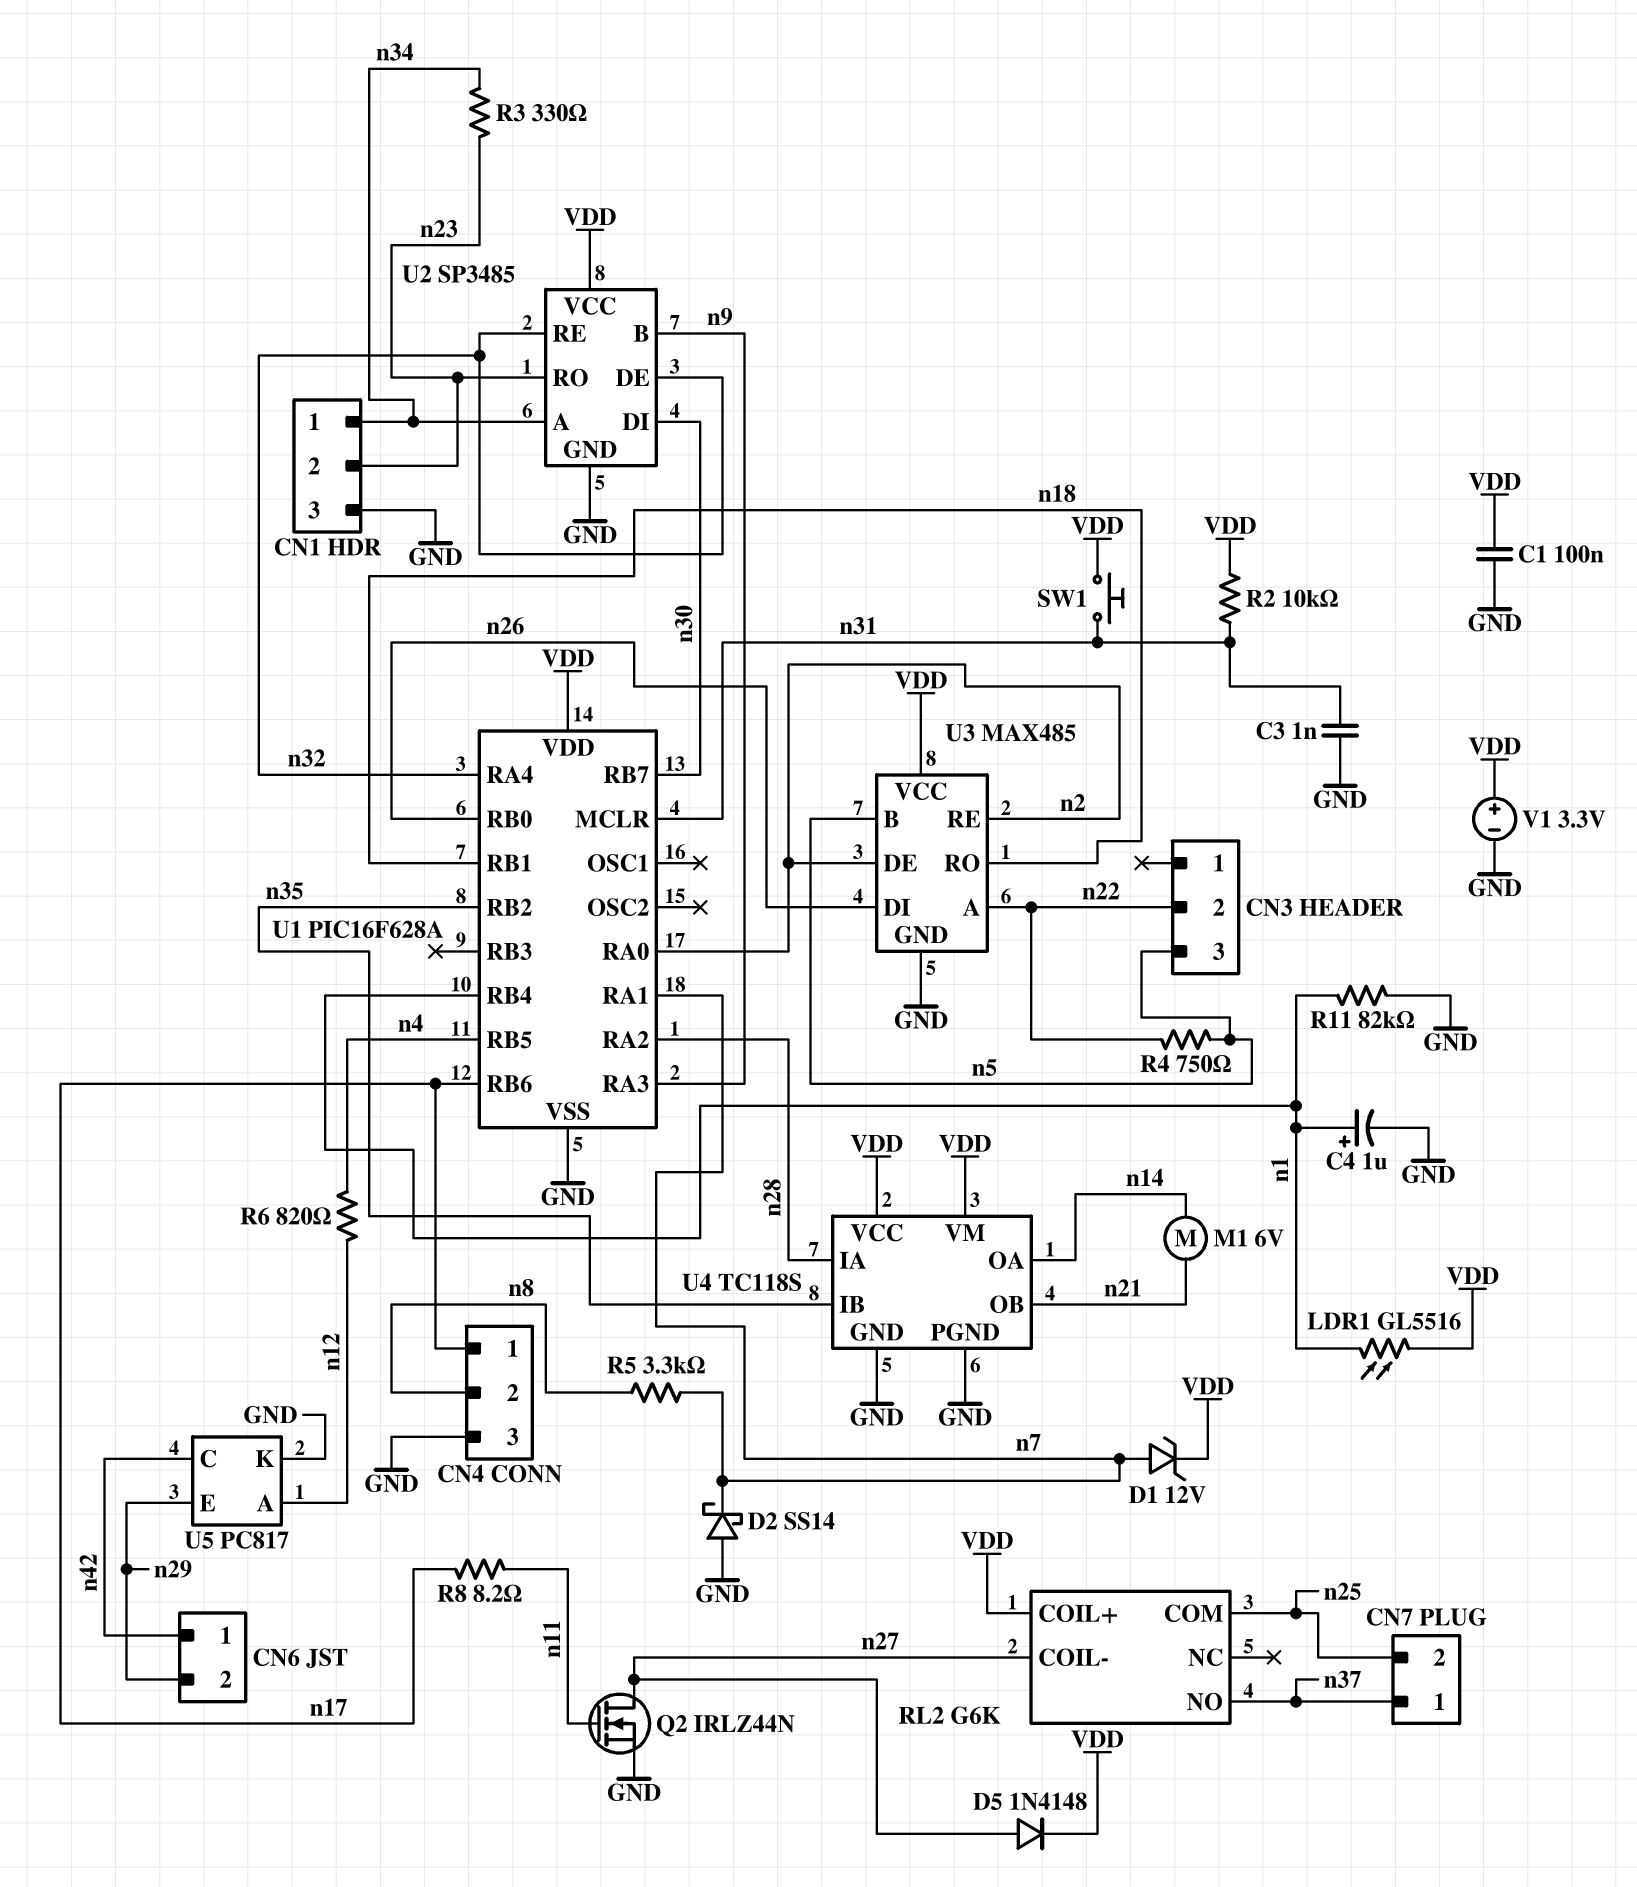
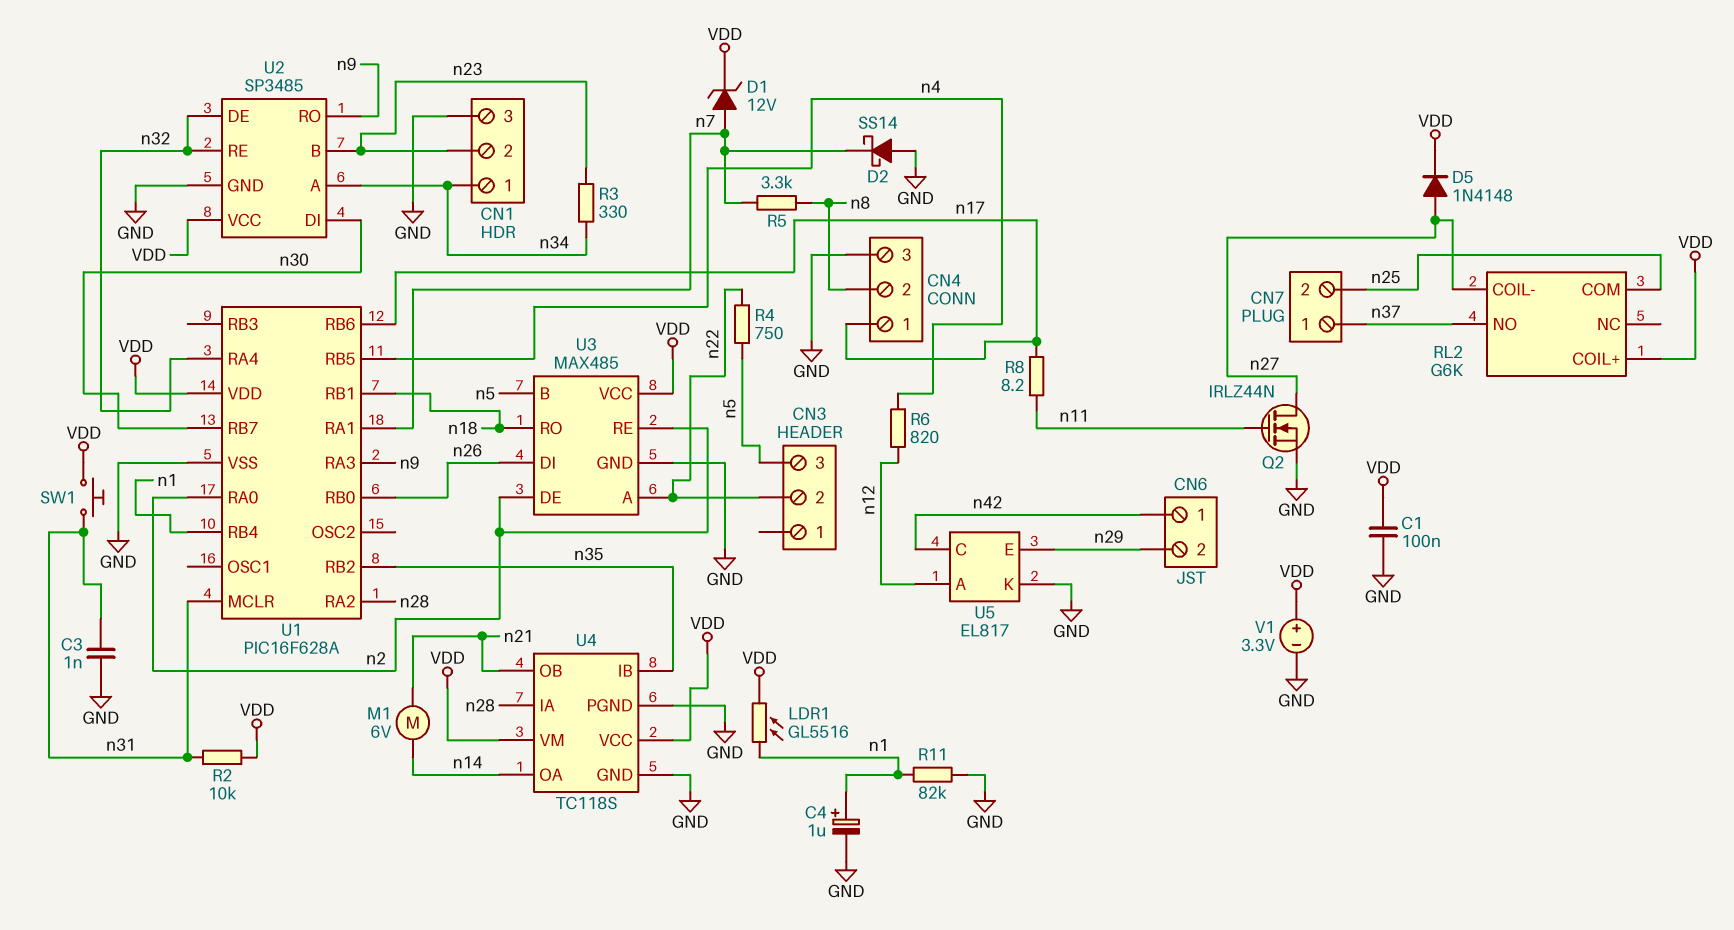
U2 pin B: n9 -> n23
U2 pin RO: n23 -> n9
U5: PC817 -> EL817

